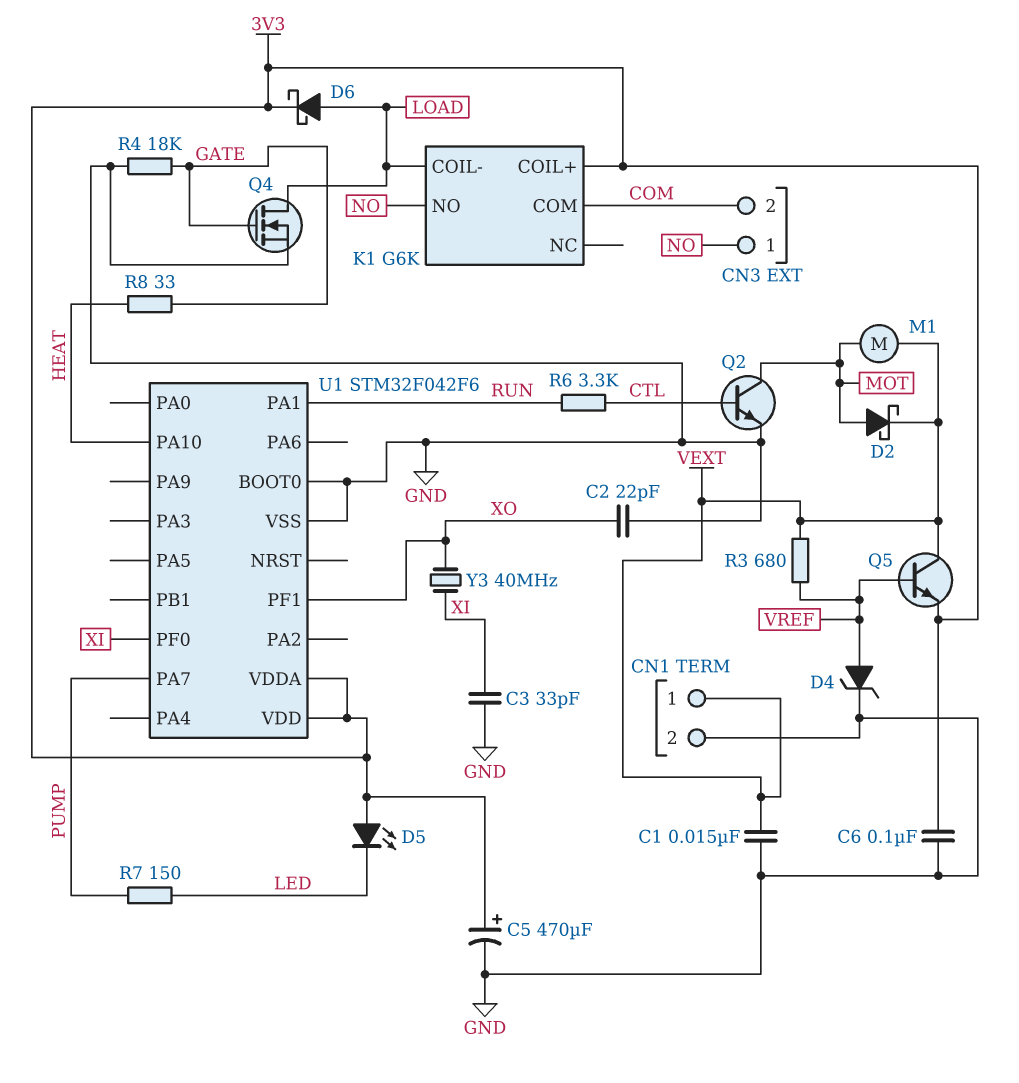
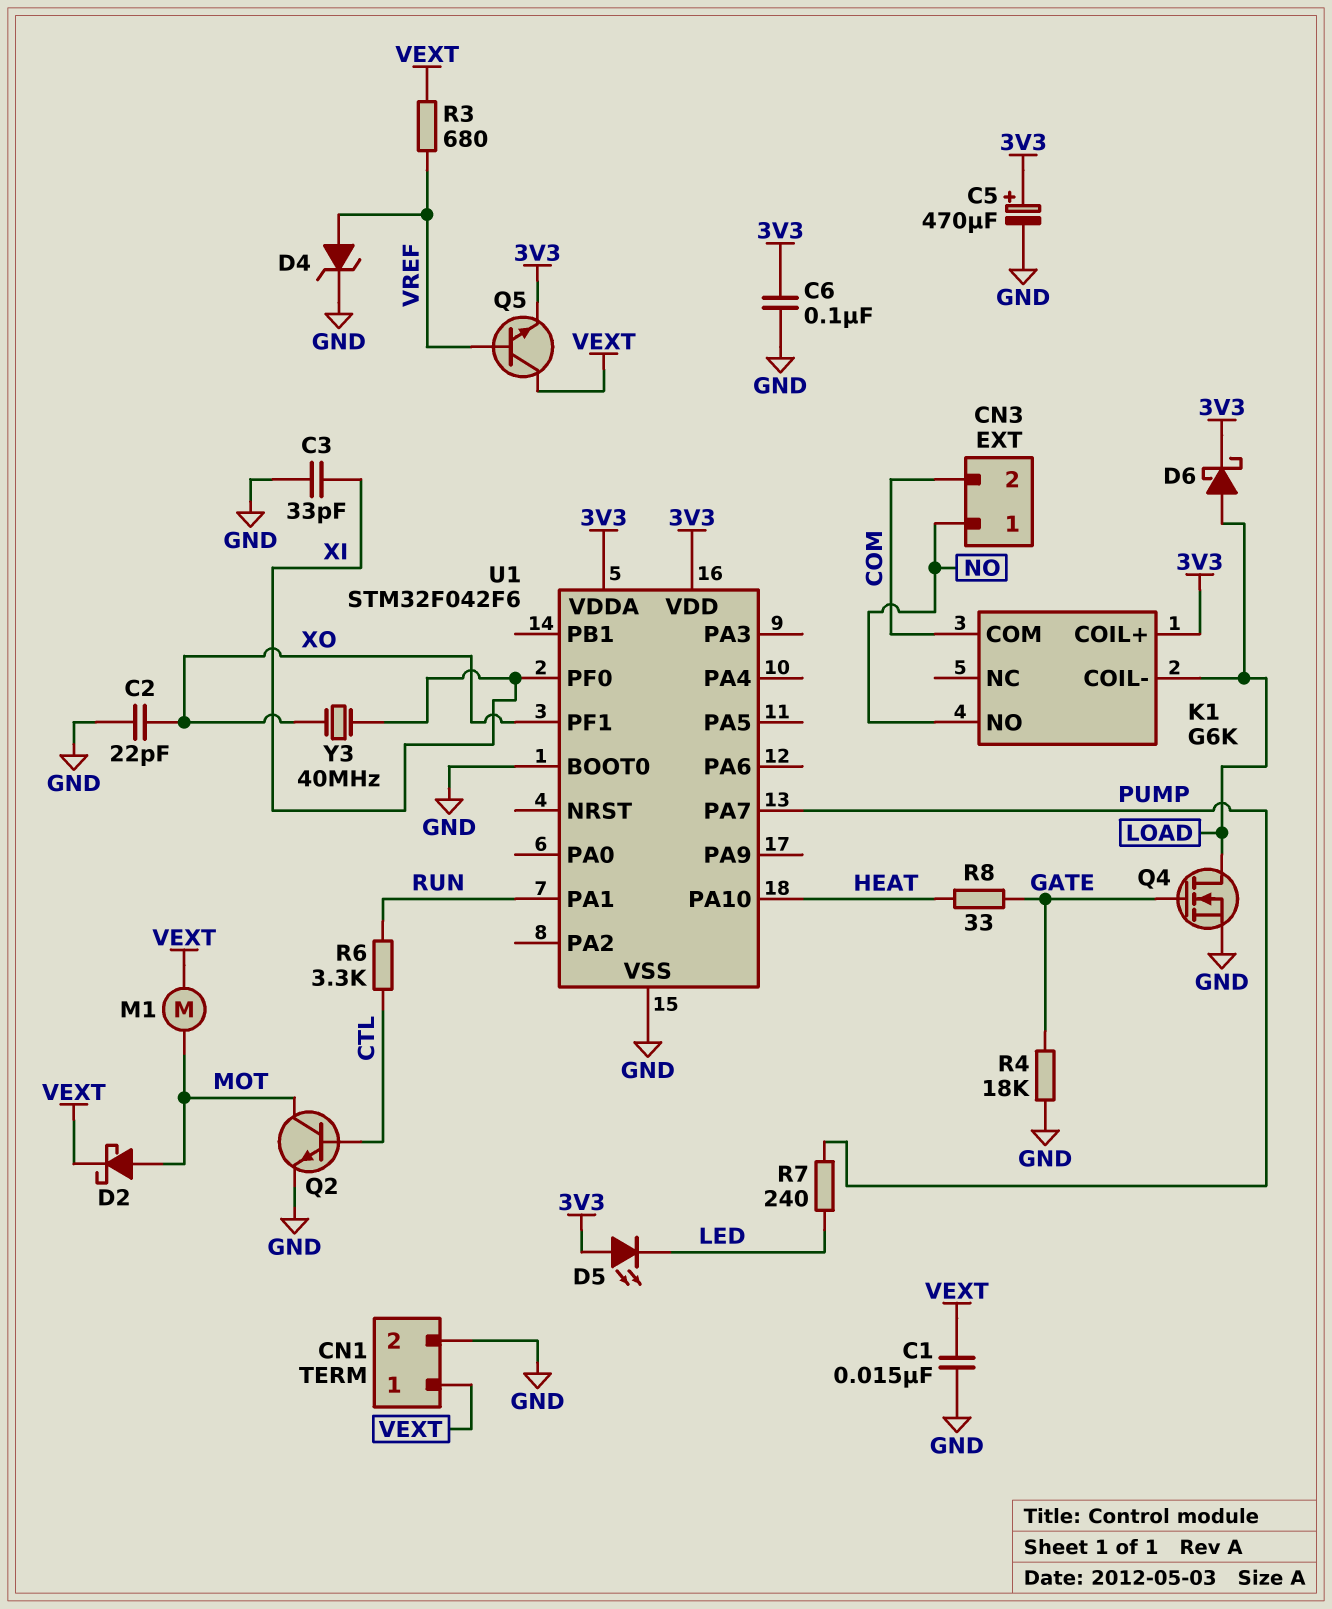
R7: 150 (LED, PUMP) -> 240 (LED, PUMP)

